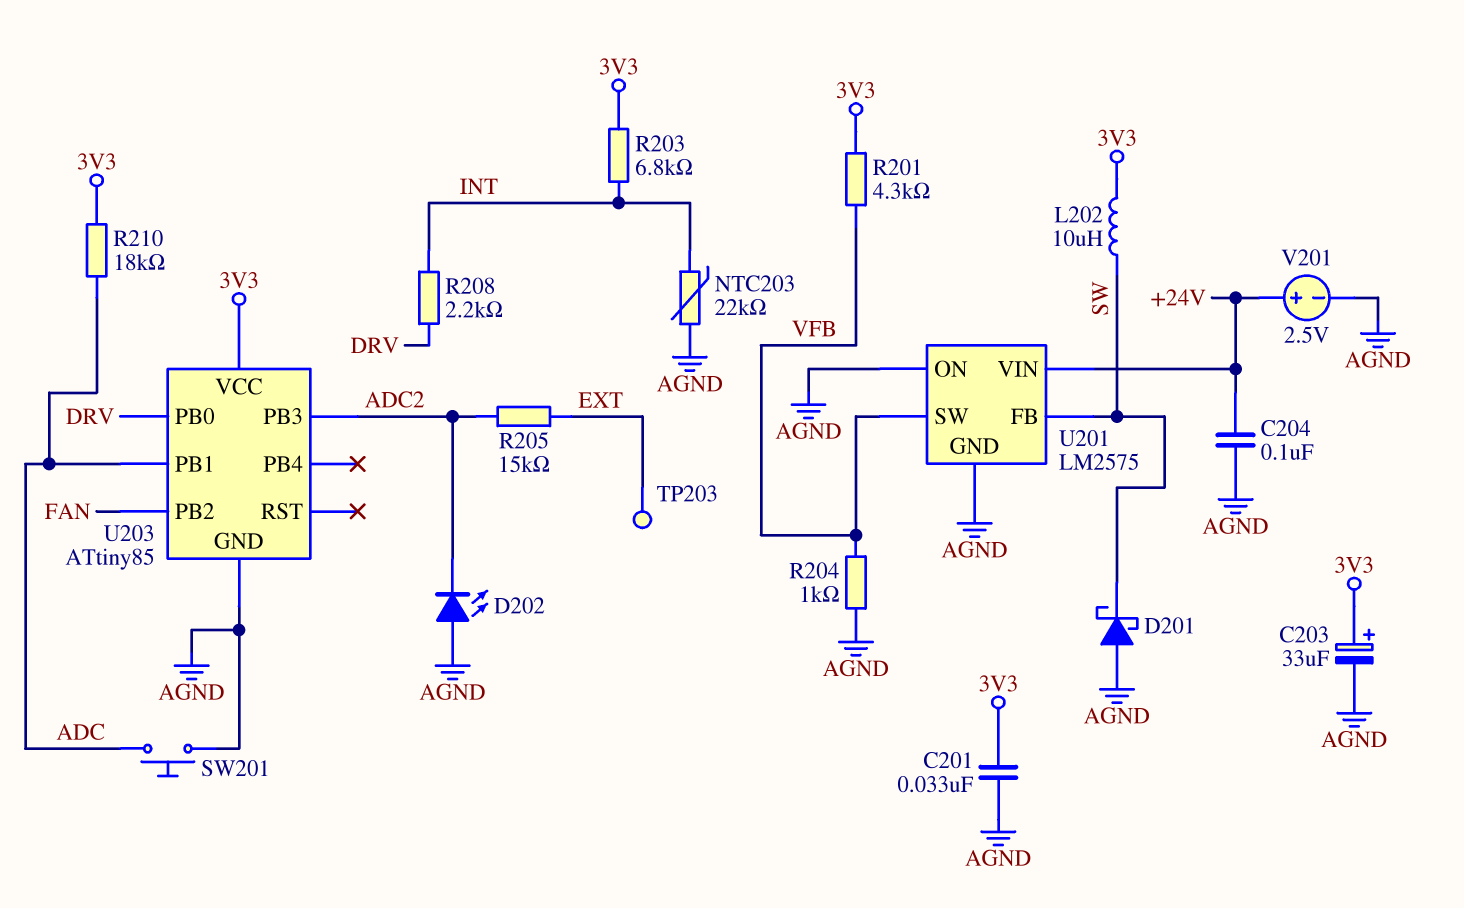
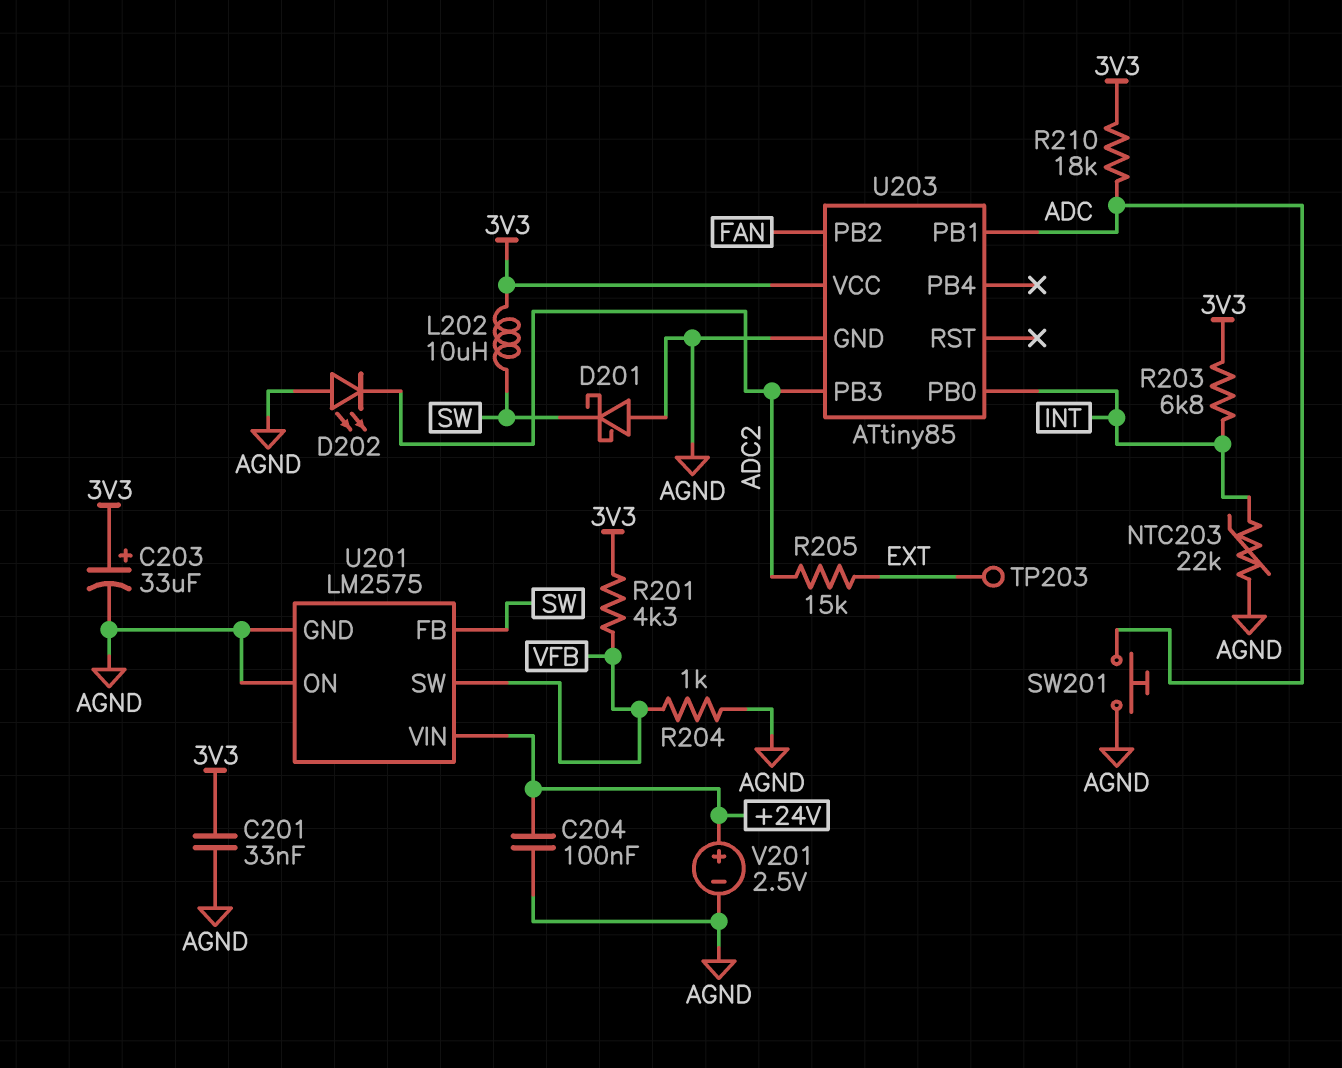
R208: 2.2k (DRV, INT) -> none
U203 pin PB0: DRV -> INT

